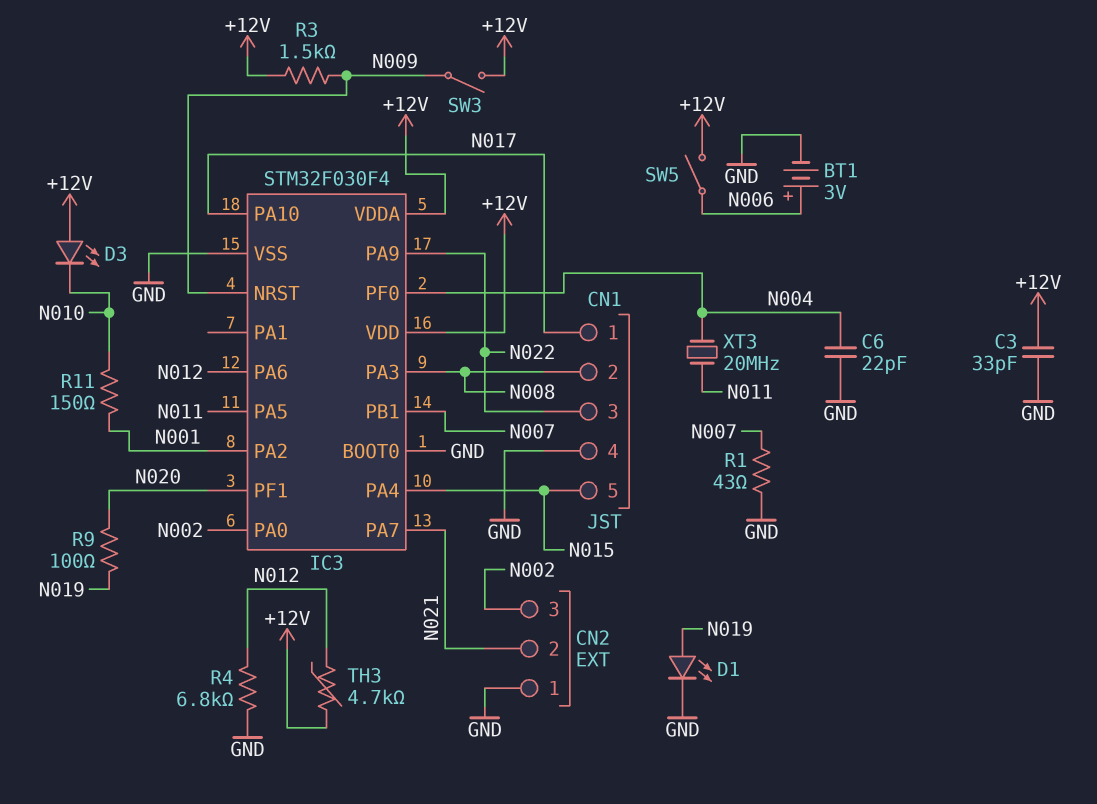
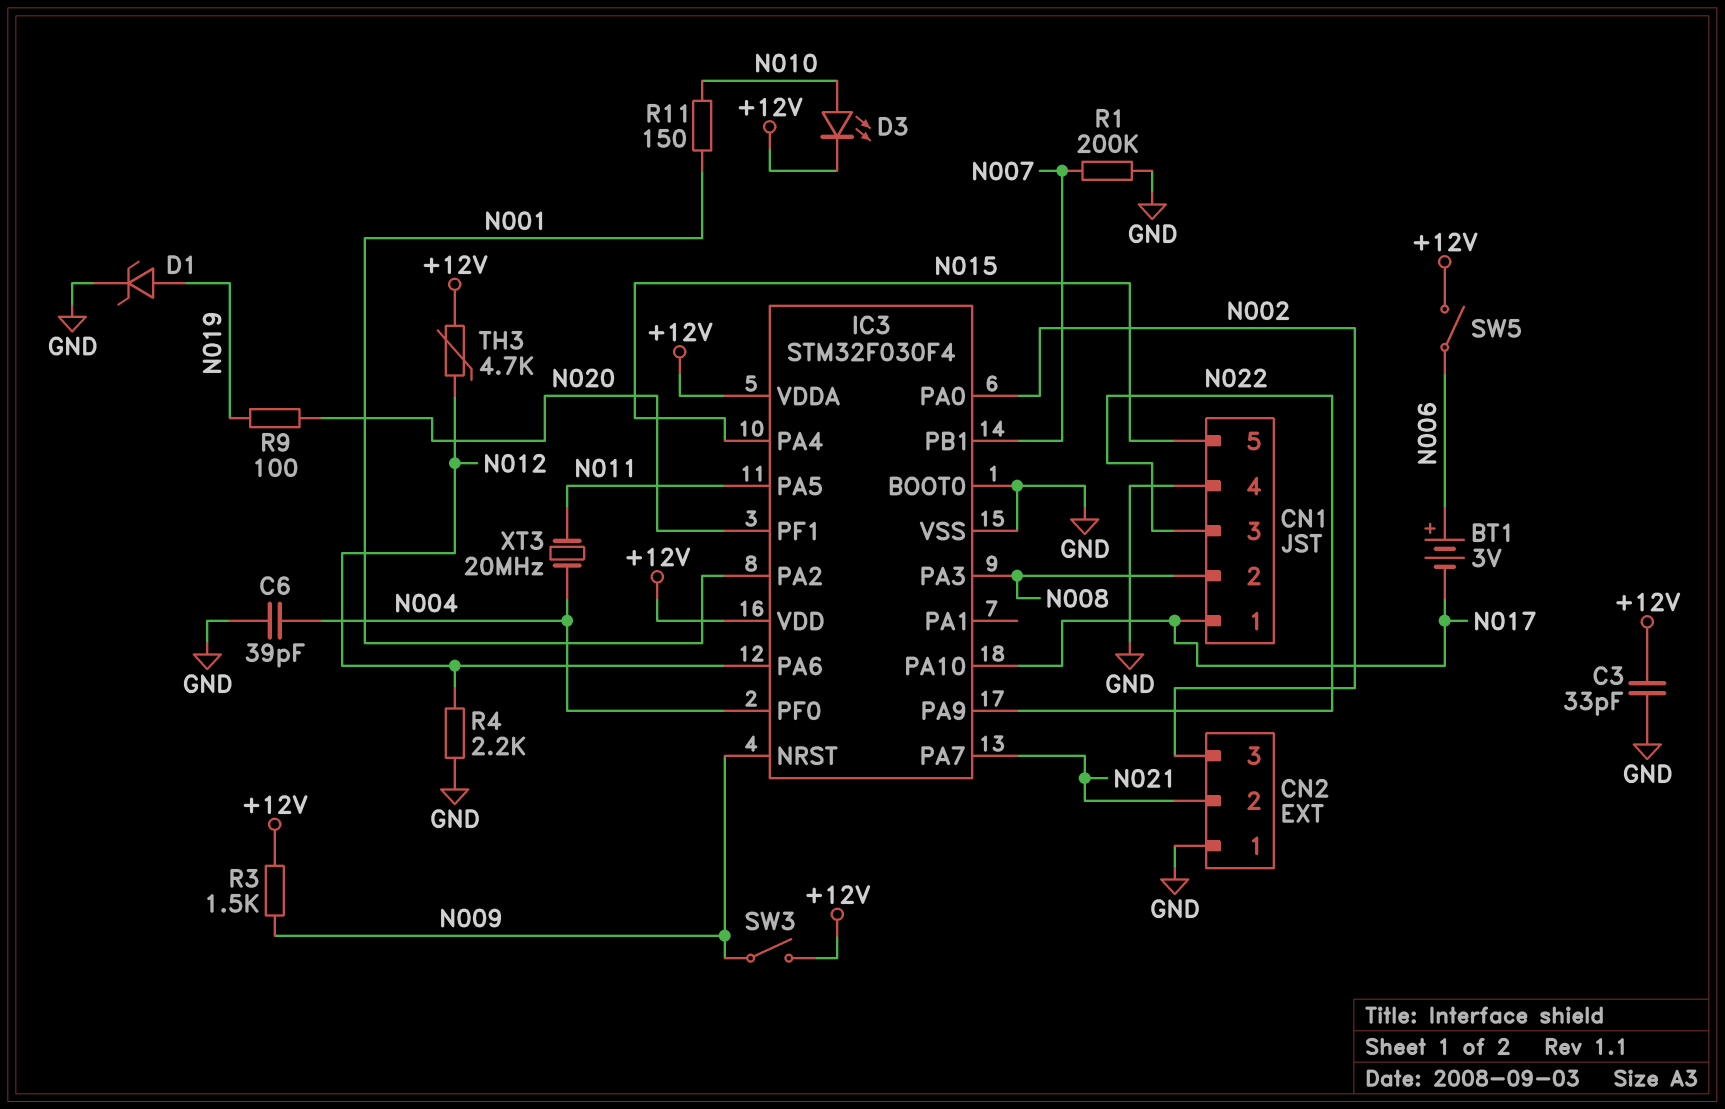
BT1: 3V (plus N006, minus GND) -> 3V (plus N006, minus N017)
C6: 22pF (GND, N004) -> 39pF (GND, N004)
D1: LED (A N019, K GND) -> zener (A N019, K GND)
D3: LED (A +12V, K N010) -> LED (A N010, K +12V)
R1: 43 (GND, N007) -> 200k (GND, N007)
R4: 6.8k (GND, N012) -> 2.2k (GND, N012)

